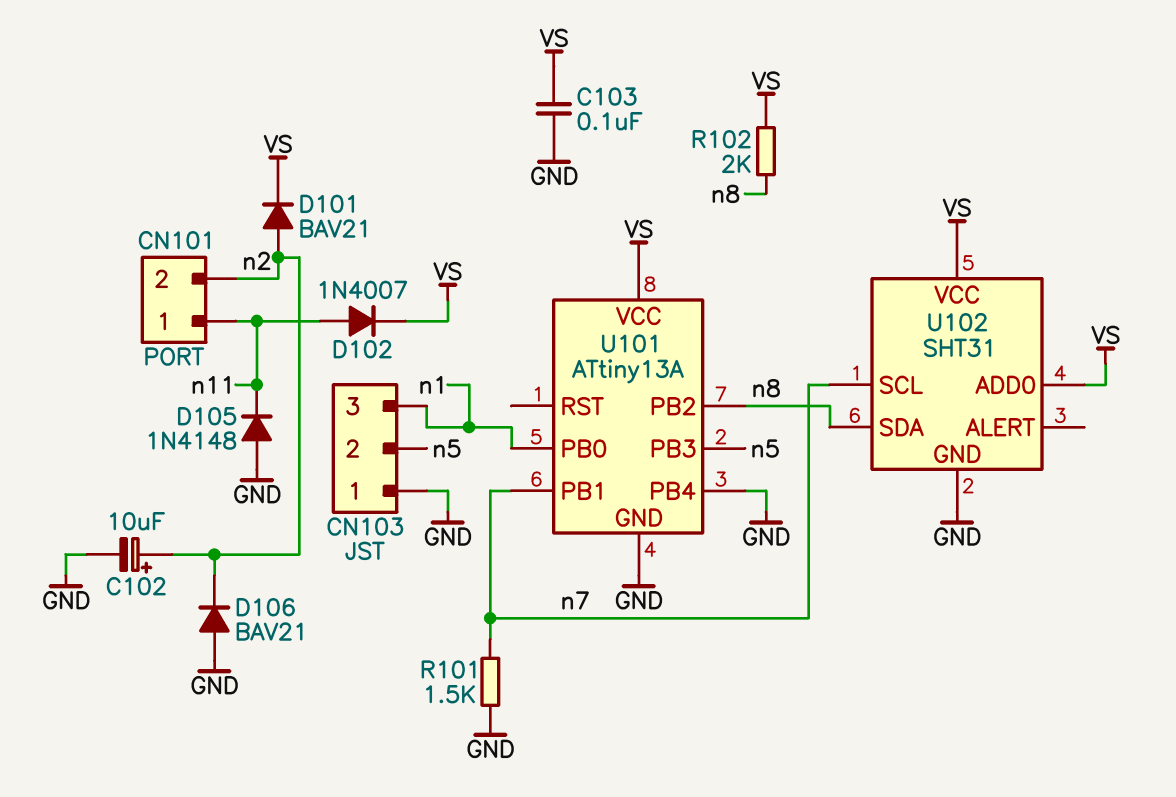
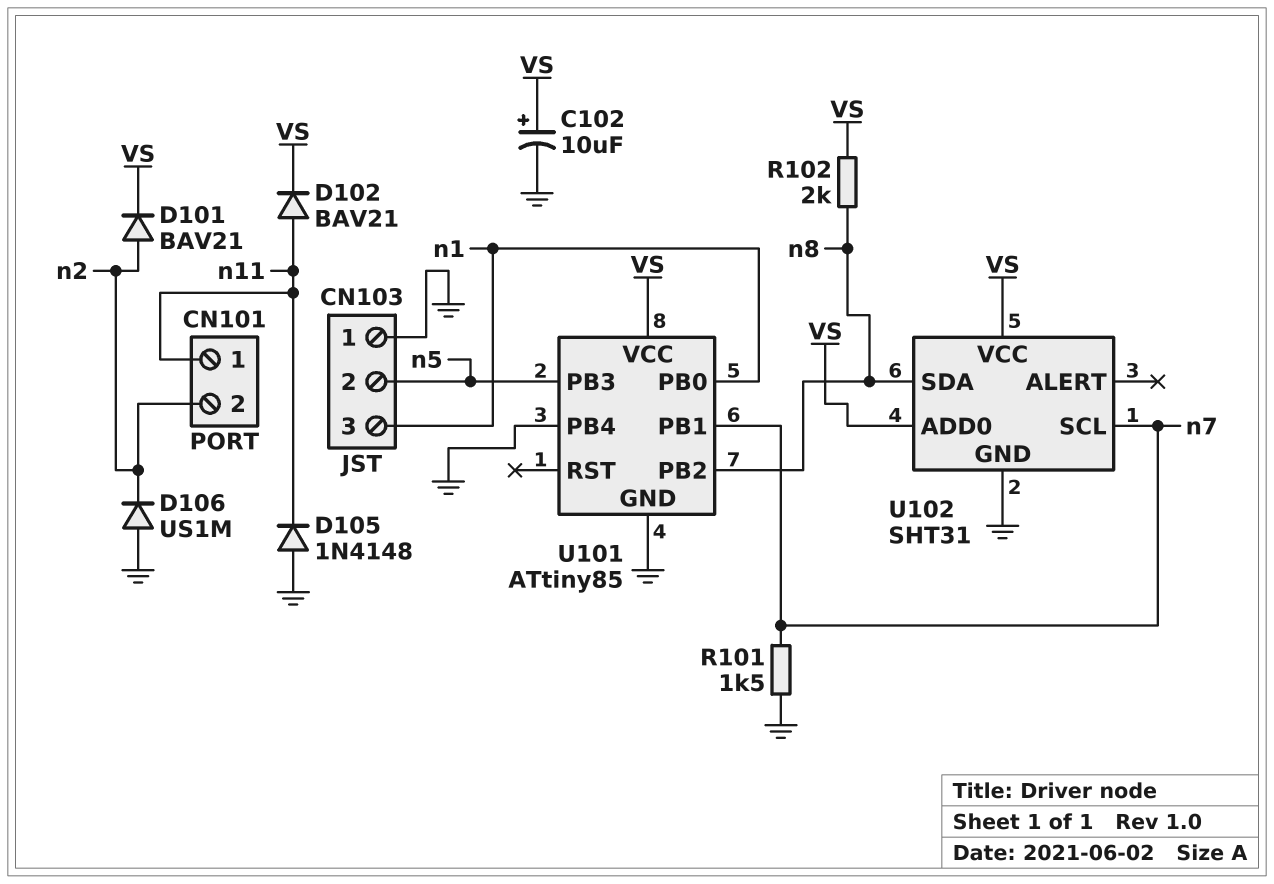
C102: 10uF (plus n2, minus GND) -> 10uF (plus VS, minus GND)
C103: 100nF (GND, VS) -> none
D102: diode 1N4007 (A n11, K VS) -> diode BAV21 (A n11, K VS)
D106: diode BAV21 (A GND, K n2) -> diode US1M (A GND, K n2)
U101: ATtiny13A -> ATtiny85

